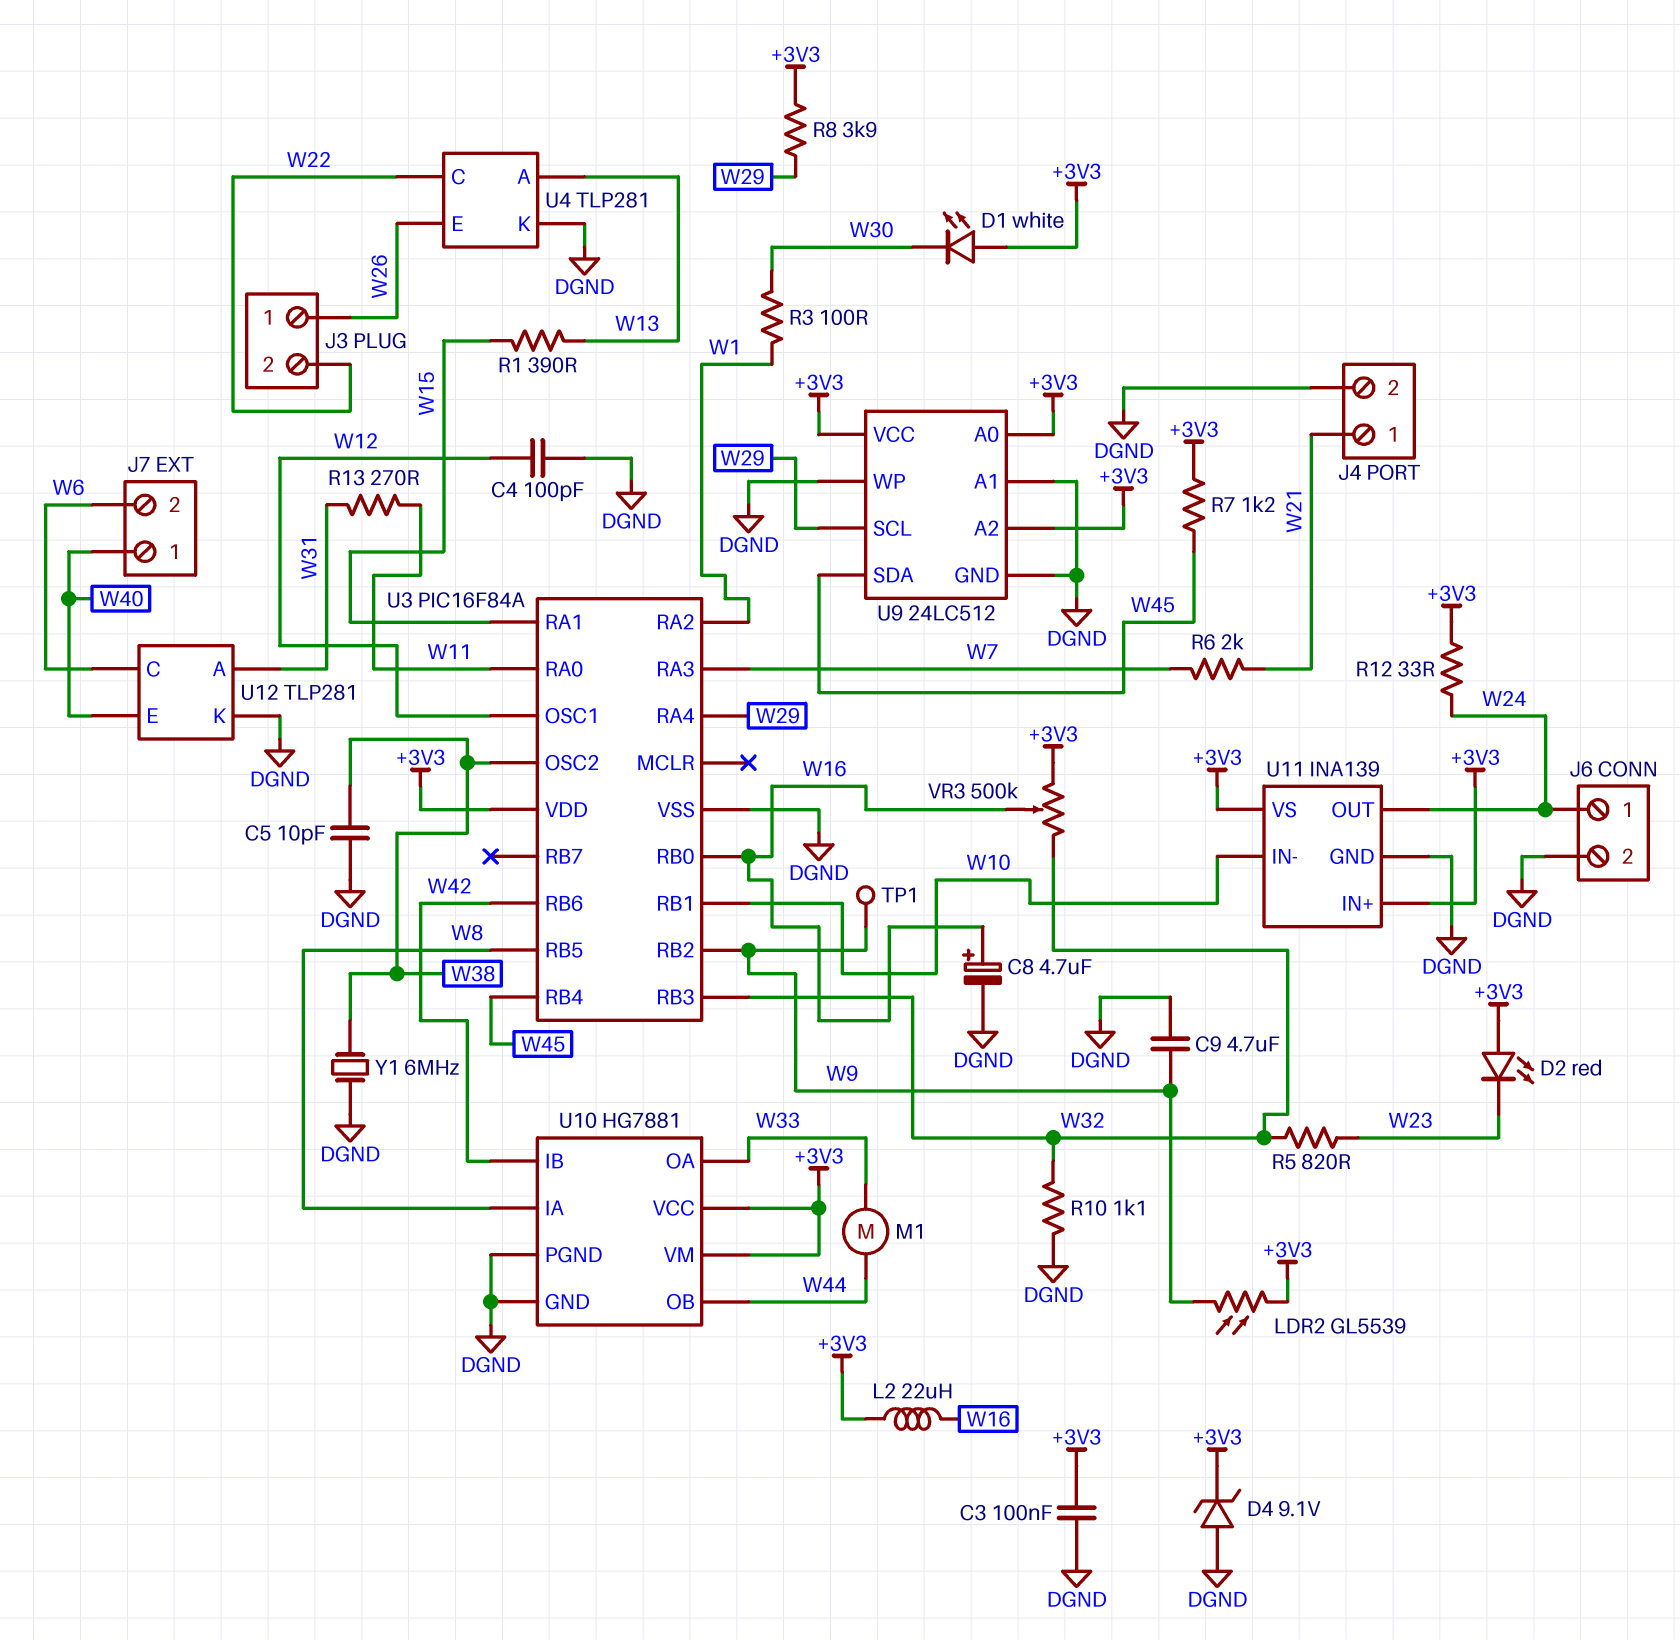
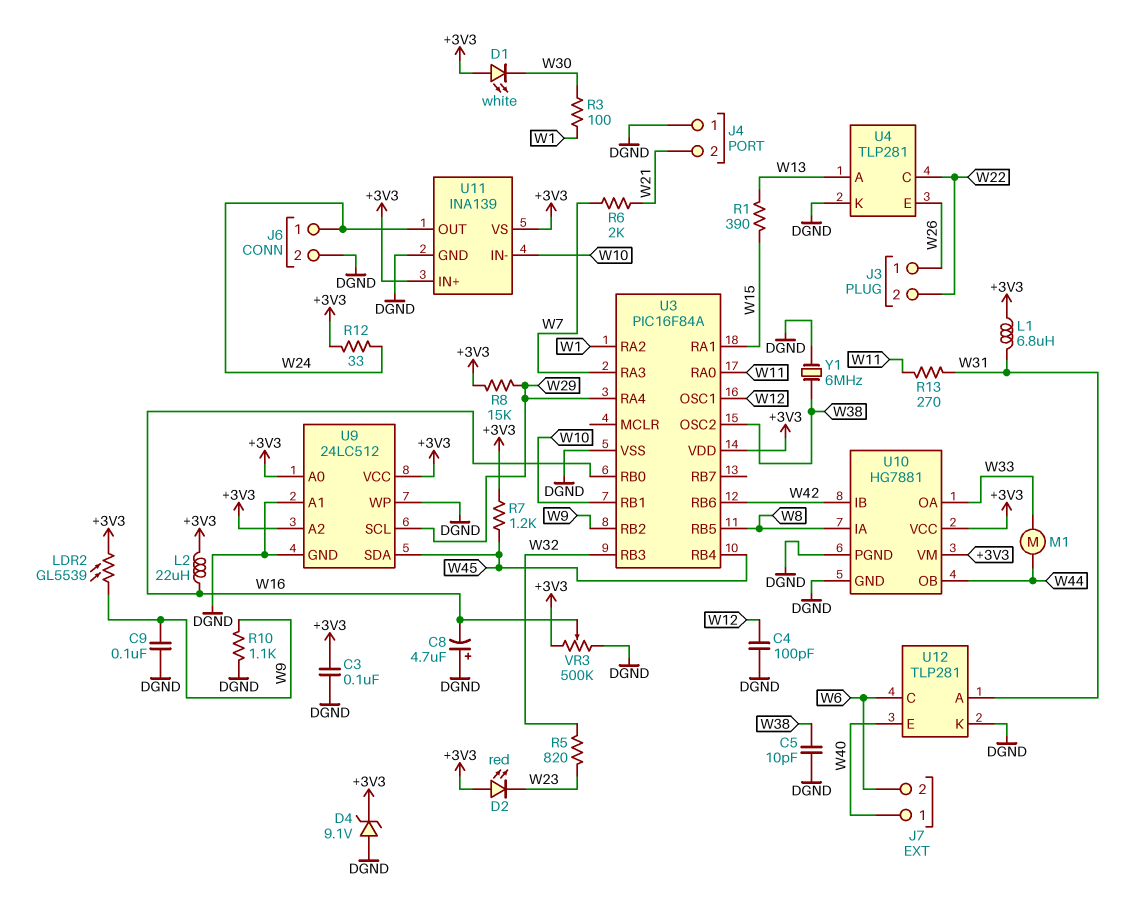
C8: 4.7uF (plus W16, minus DGND) -> 4.7uF (plus DGND, minus W16)
C9: 4.7uF (DGND, W9) -> 100nF (DGND, W9)
J4 pin 1: W21 -> DGND
J4 pin 2: DGND -> W21
L1: none -> 6.8uH (+3V3, W31)
R8: 3.9k (+3V3, W29) -> 15k (+3V3, W29)
R10: 1.1k (DGND, W32) -> 1.1k (DGND, W9)
TP1: test point (W9) -> none
VR3: 500k (+3V3, W32, wiper W16) -> 500k (+3V3, DGND, wiper W16)

